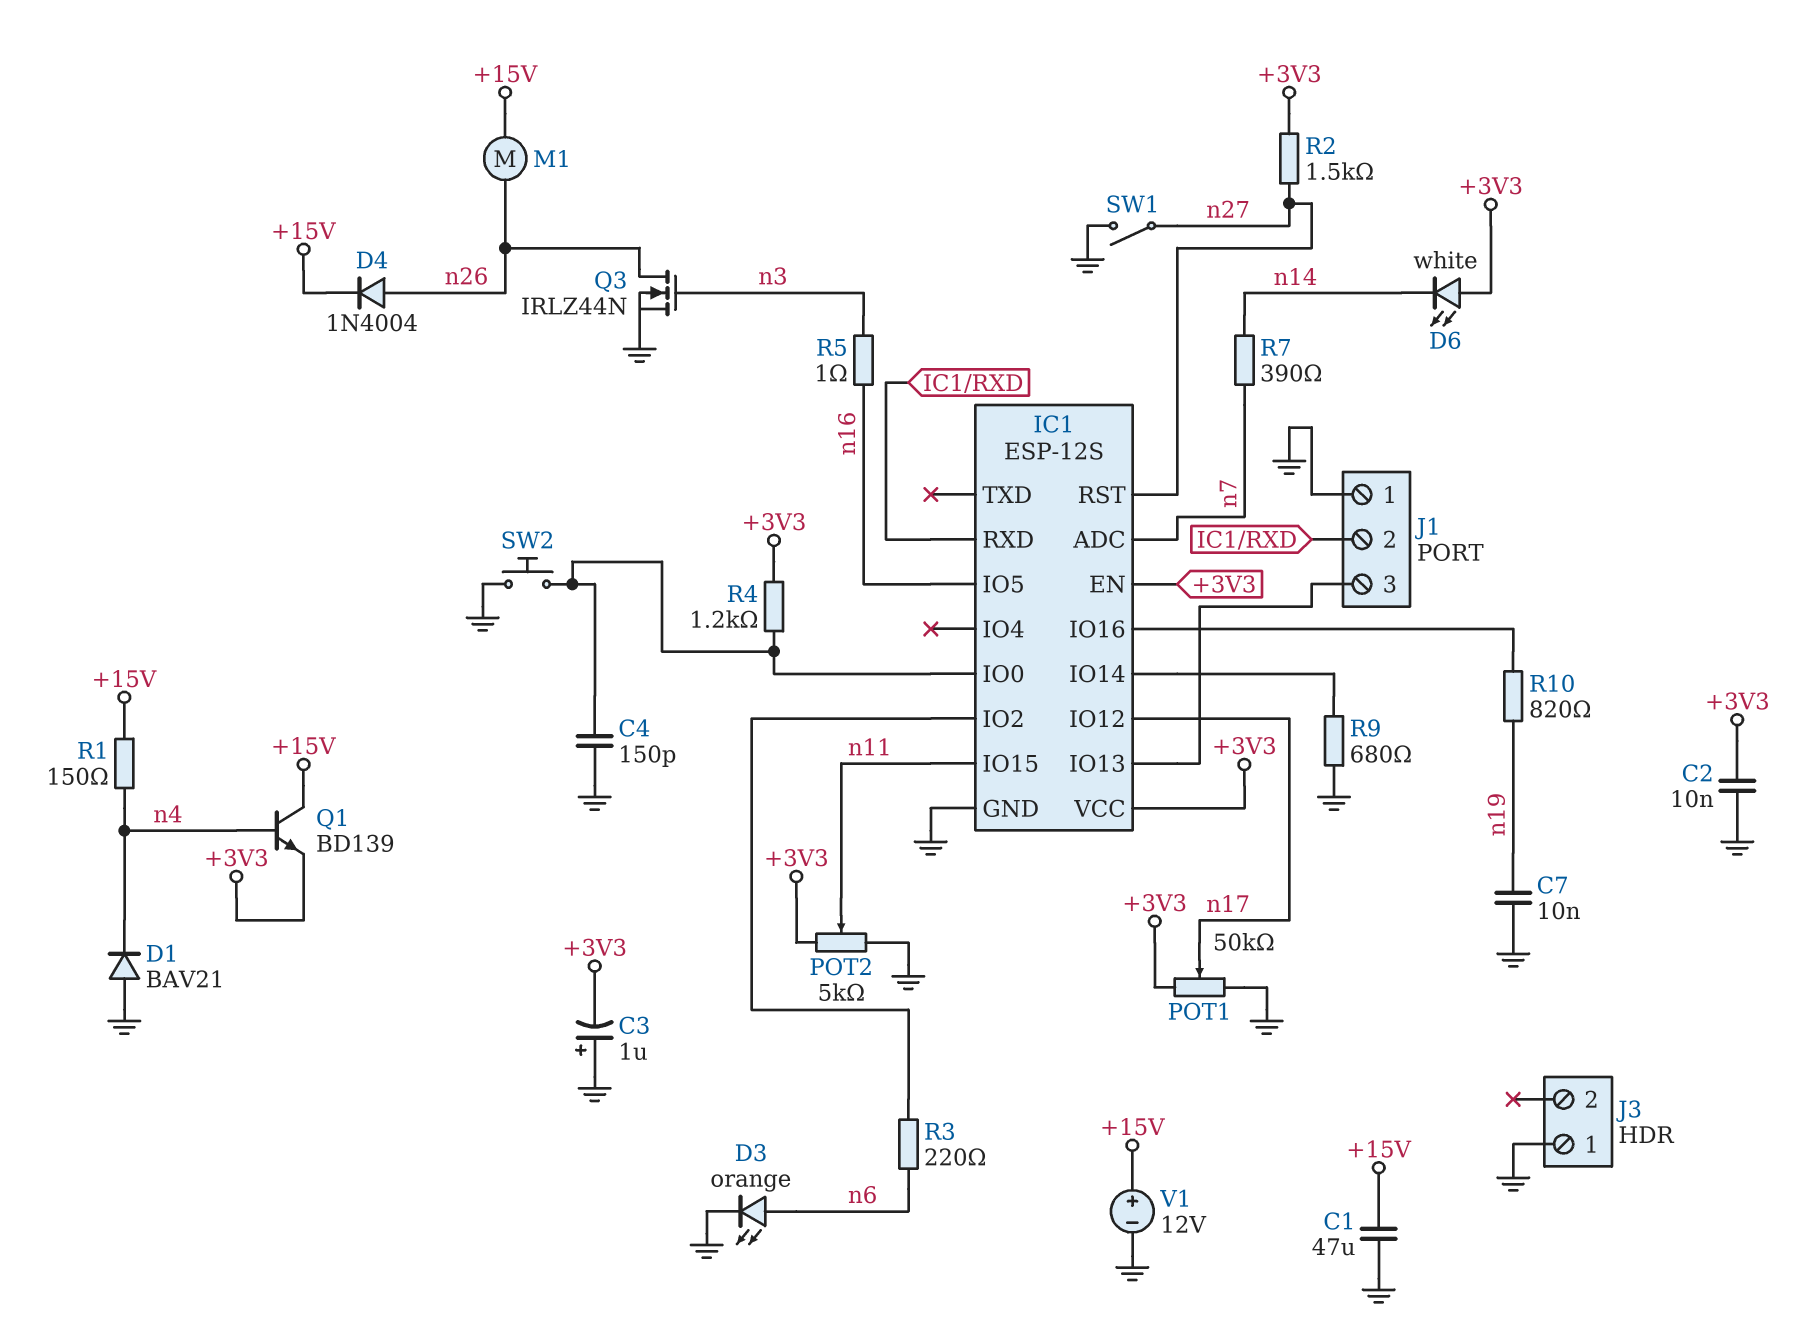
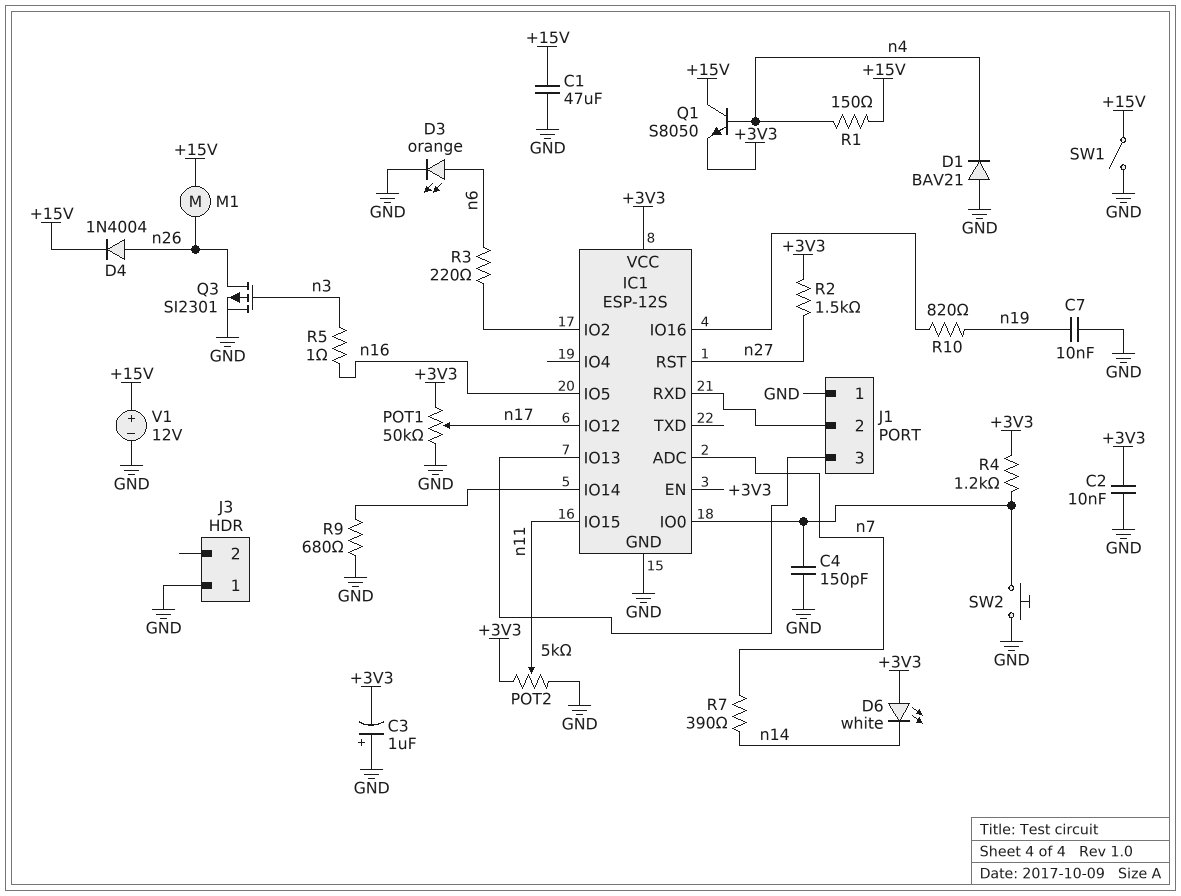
Q1: NPN BD139 (B n4, C +15V, E +3V3) -> NPN S8050 (B n4, C +15V, E +3V3)
Q3: NMOS IRLZ44N (G n3, D n26, S GND) -> PMOS SI2301 (G n3, D n26, S GND)
SW1: switch (GND, n27) -> switch (+15V, GND)

